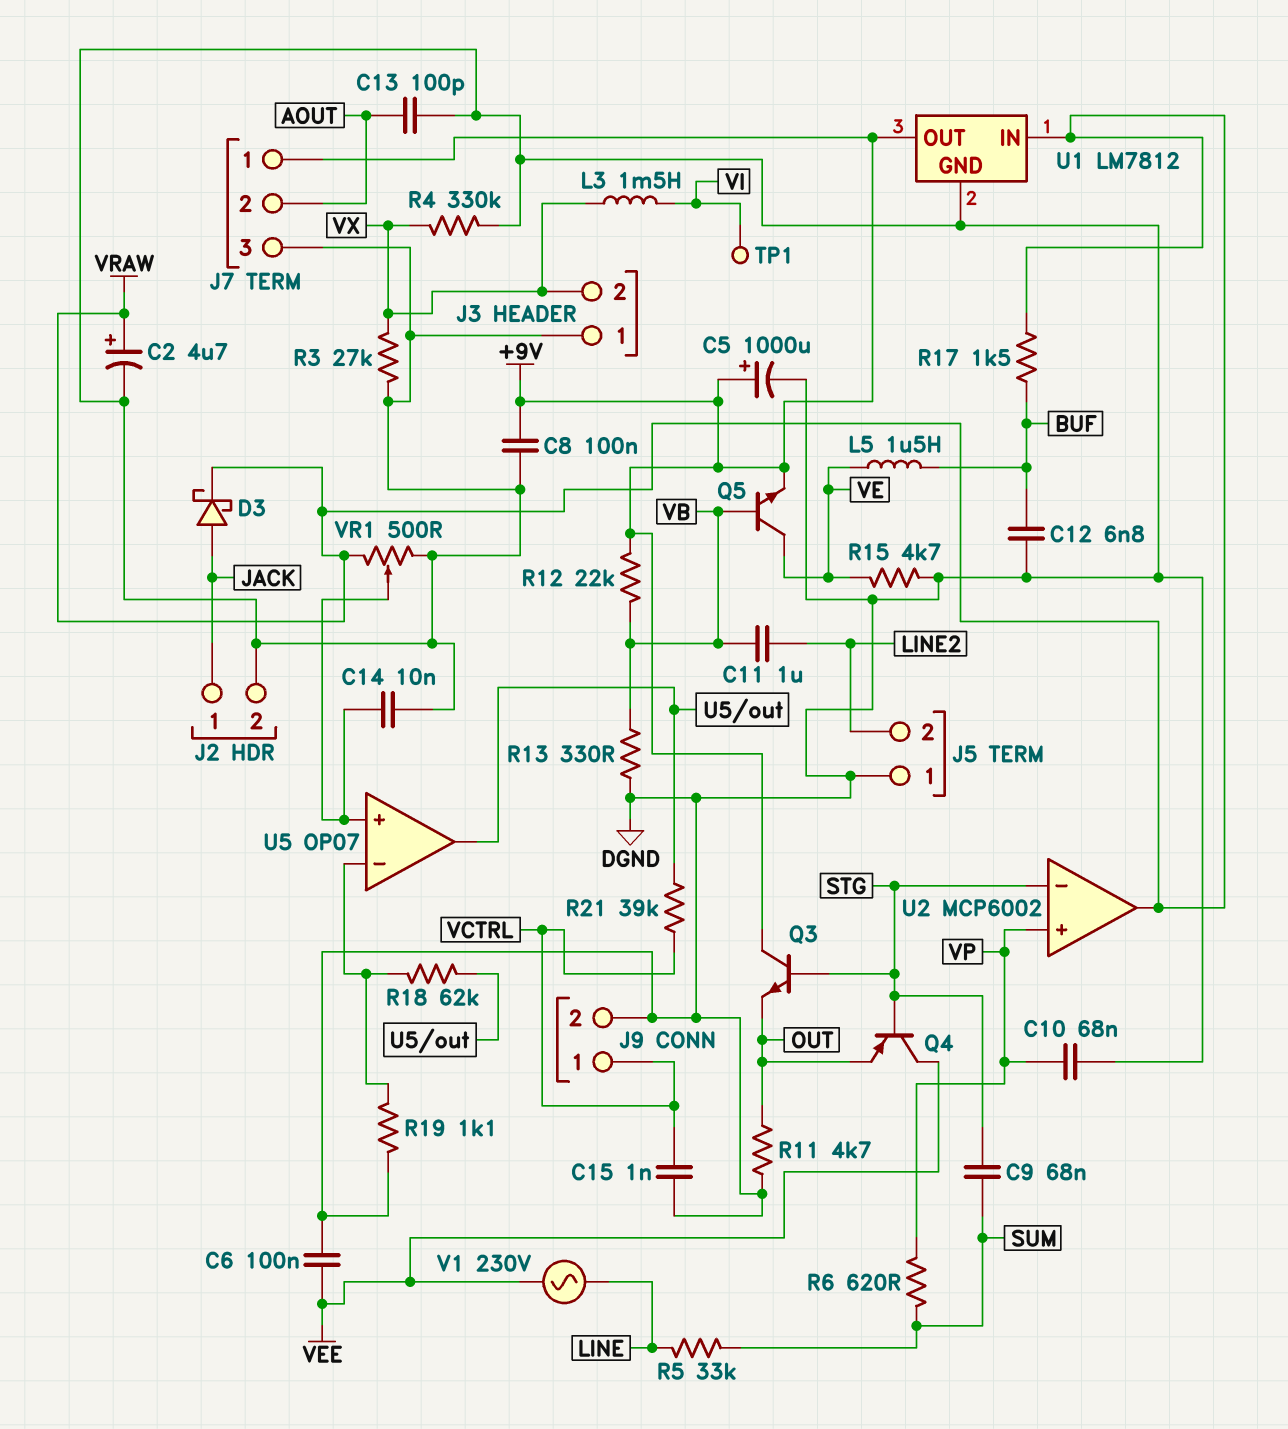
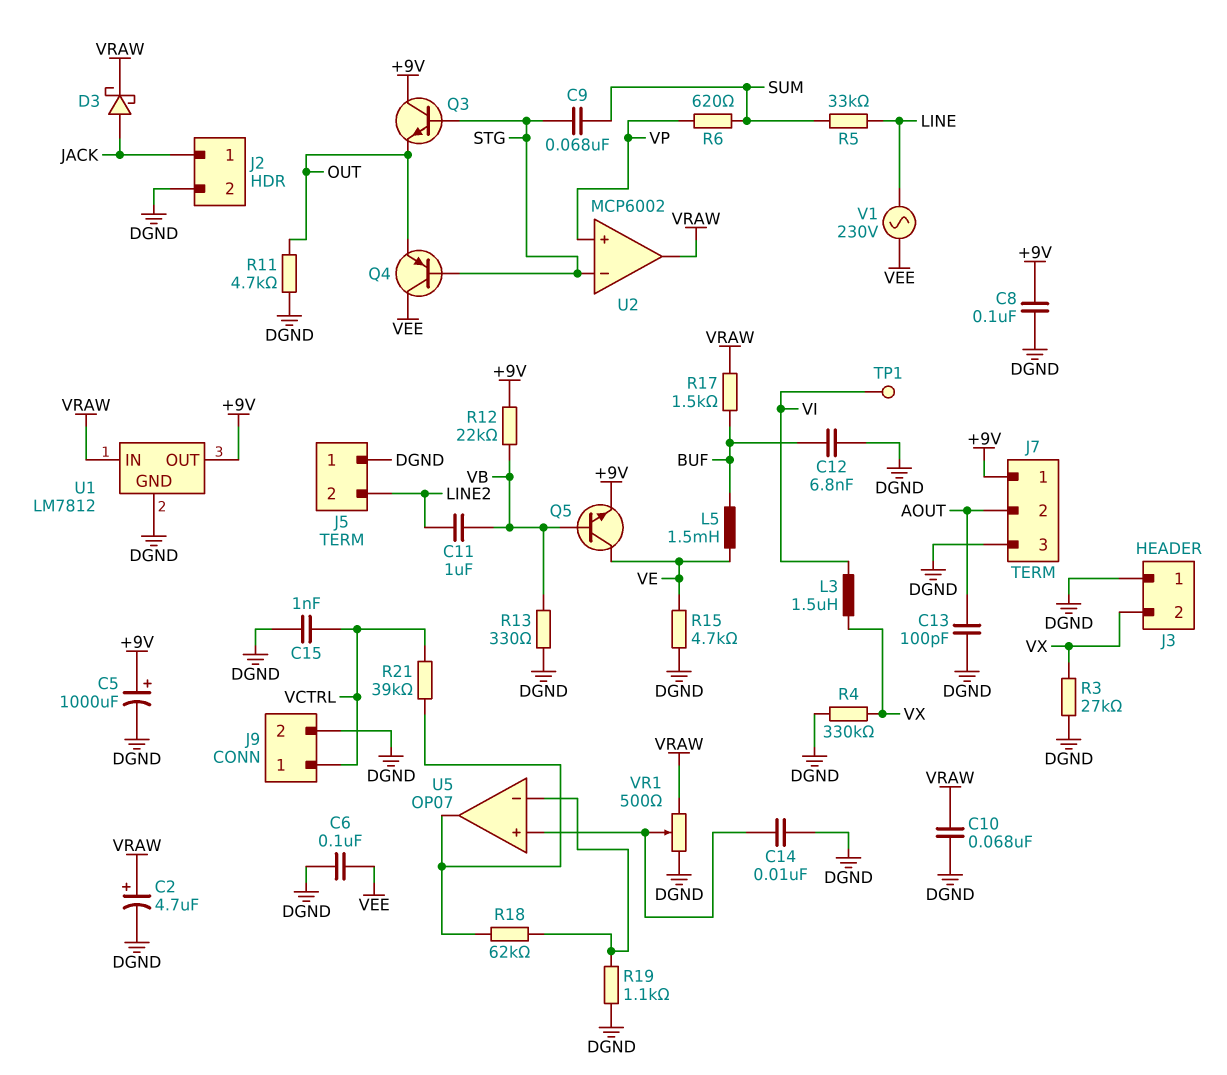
C10: 68nF (DGND, VP) -> 68nF (DGND, VRAW)
L3: 1.5mH (VI, VX) -> 1.5uH (VI, VX)
L5: 1.5uH (BUF, VE) -> 1.5mH (BUF, VE)

